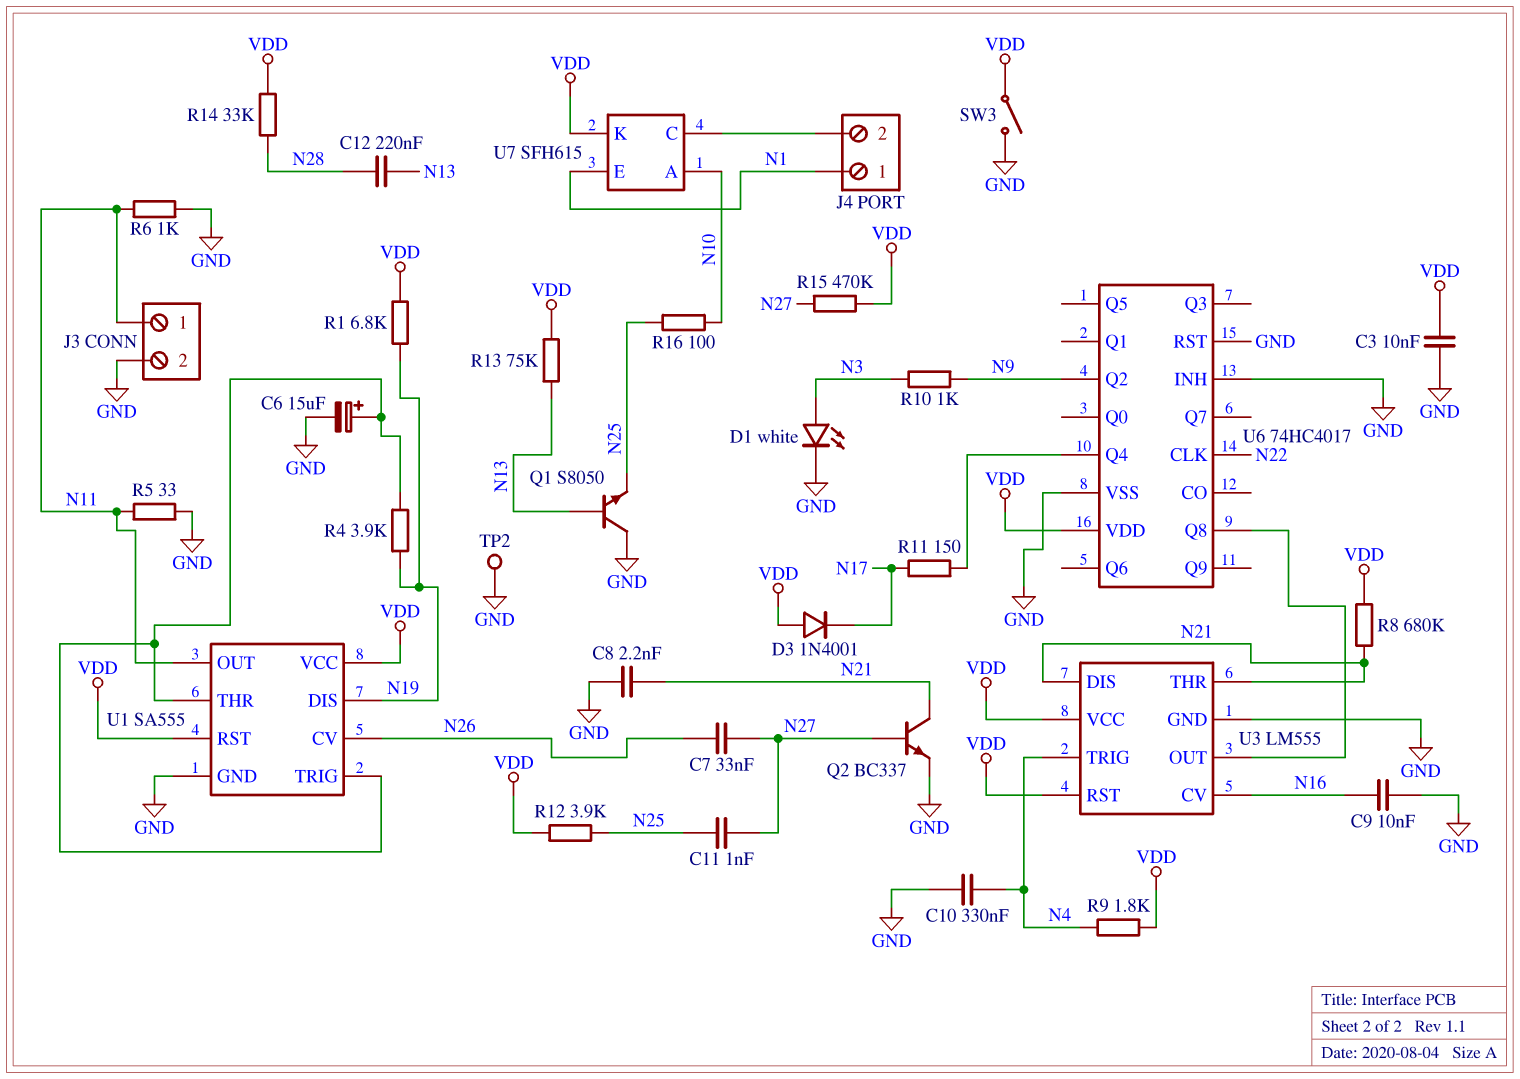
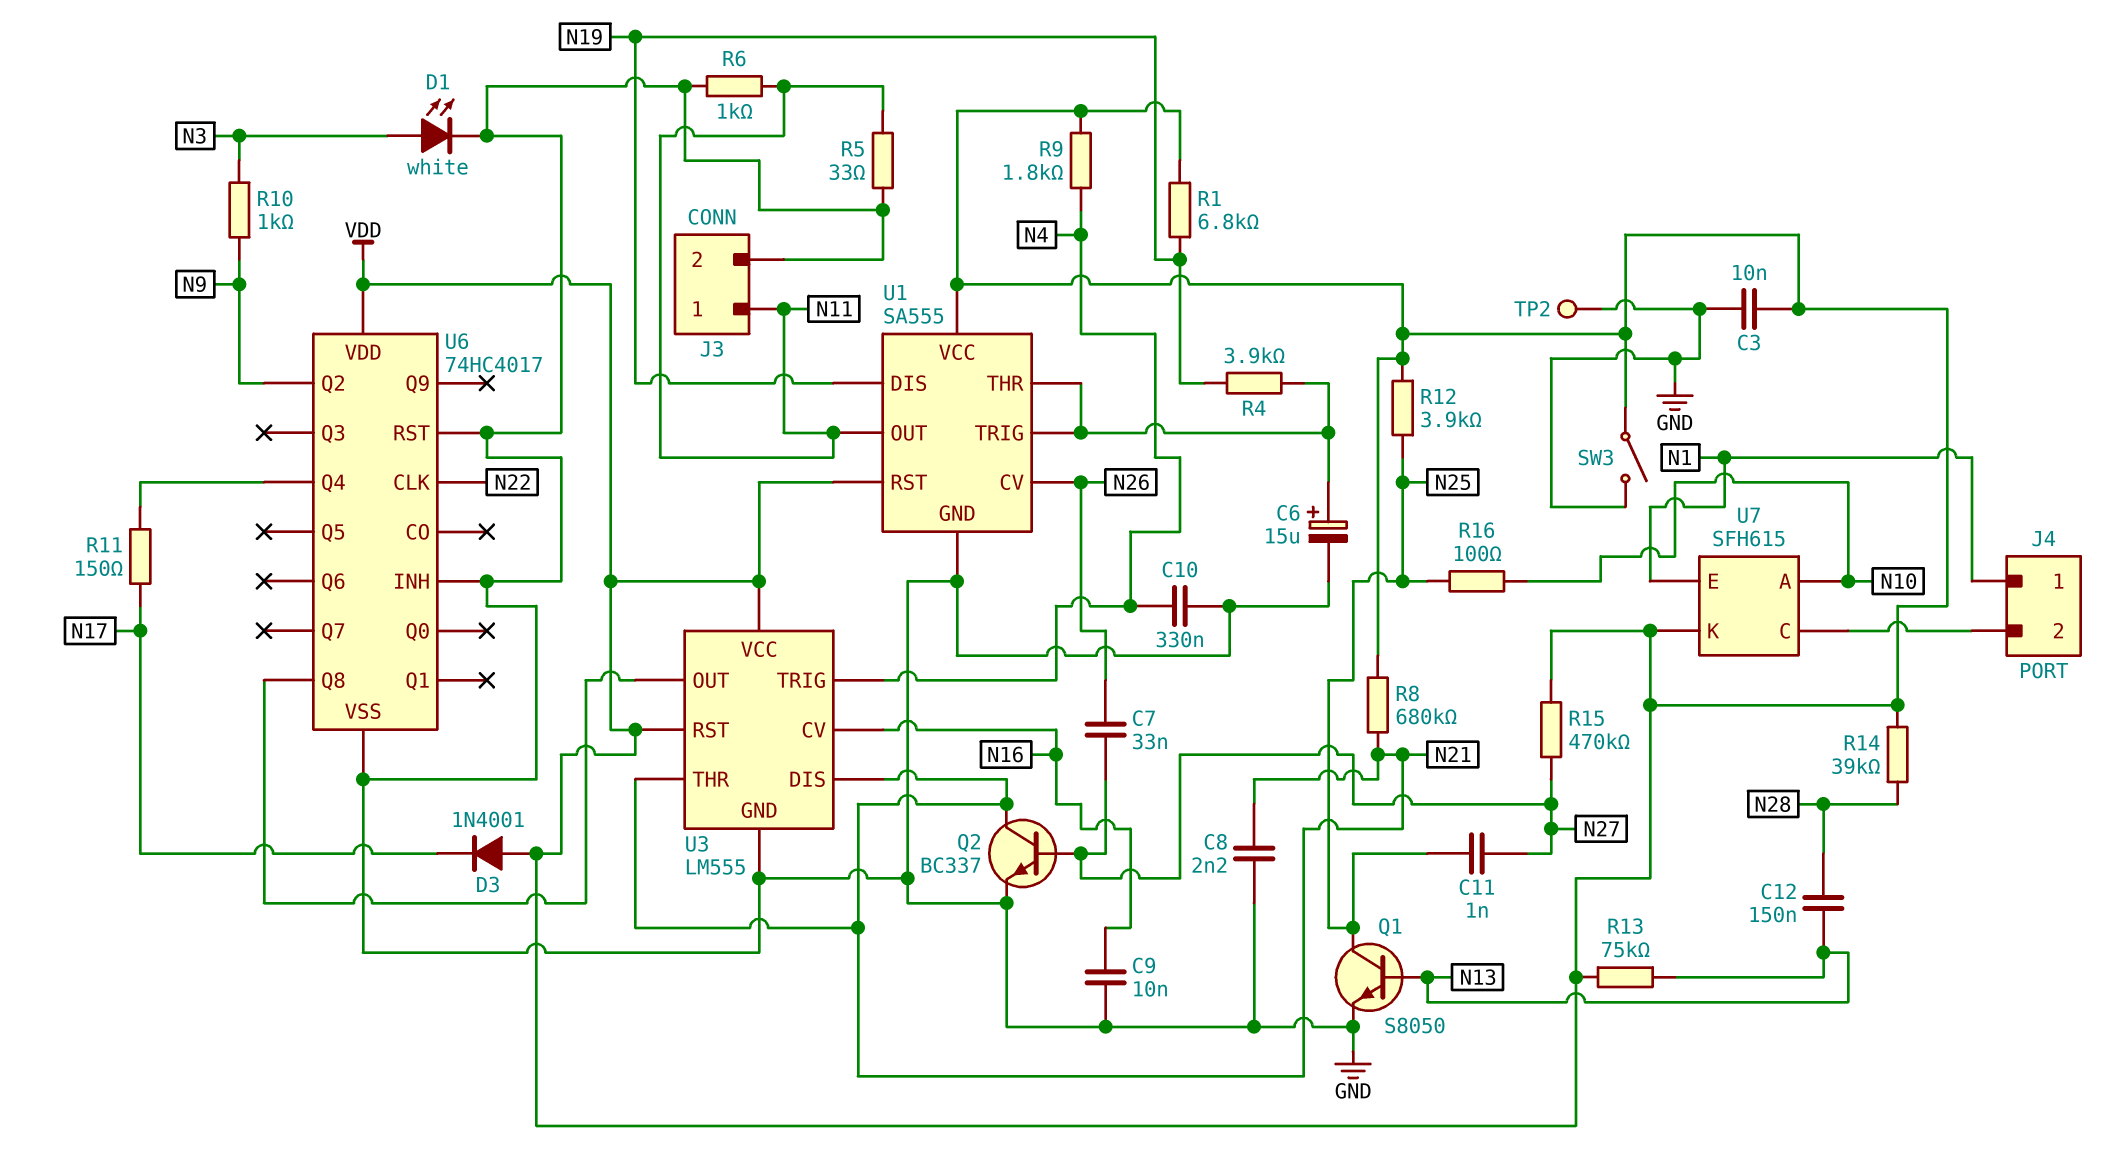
C12: 220nF (N13, N28) -> 150nF (N13, N28)
Q1: NPN S8050 (B N13, C GND, E N25) -> NPN S8050 (B N13, C N25, E GND)
R14: 33k (N28, VDD) -> 39k (N28, VDD)

